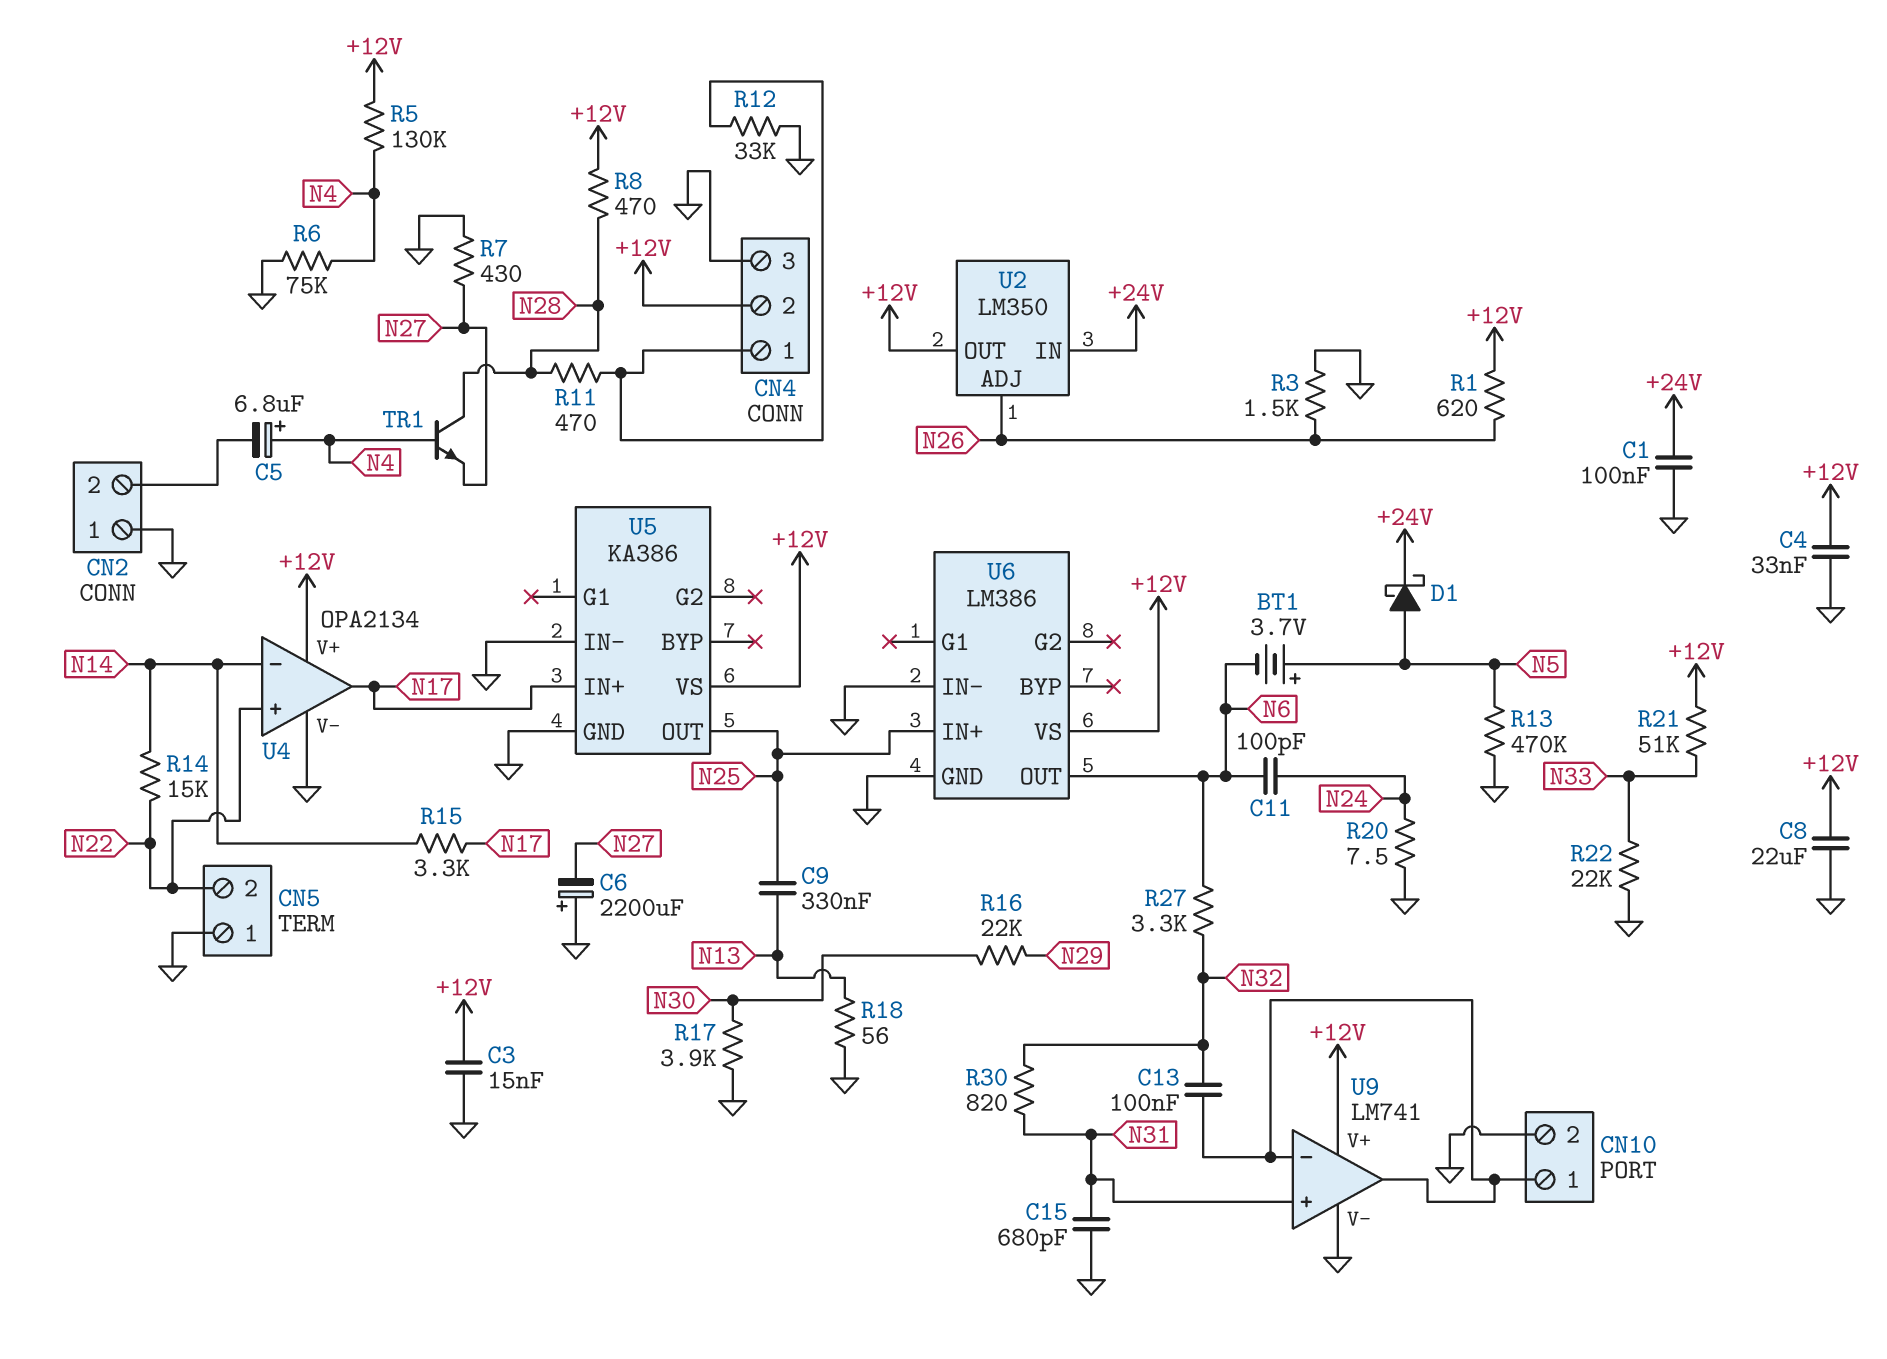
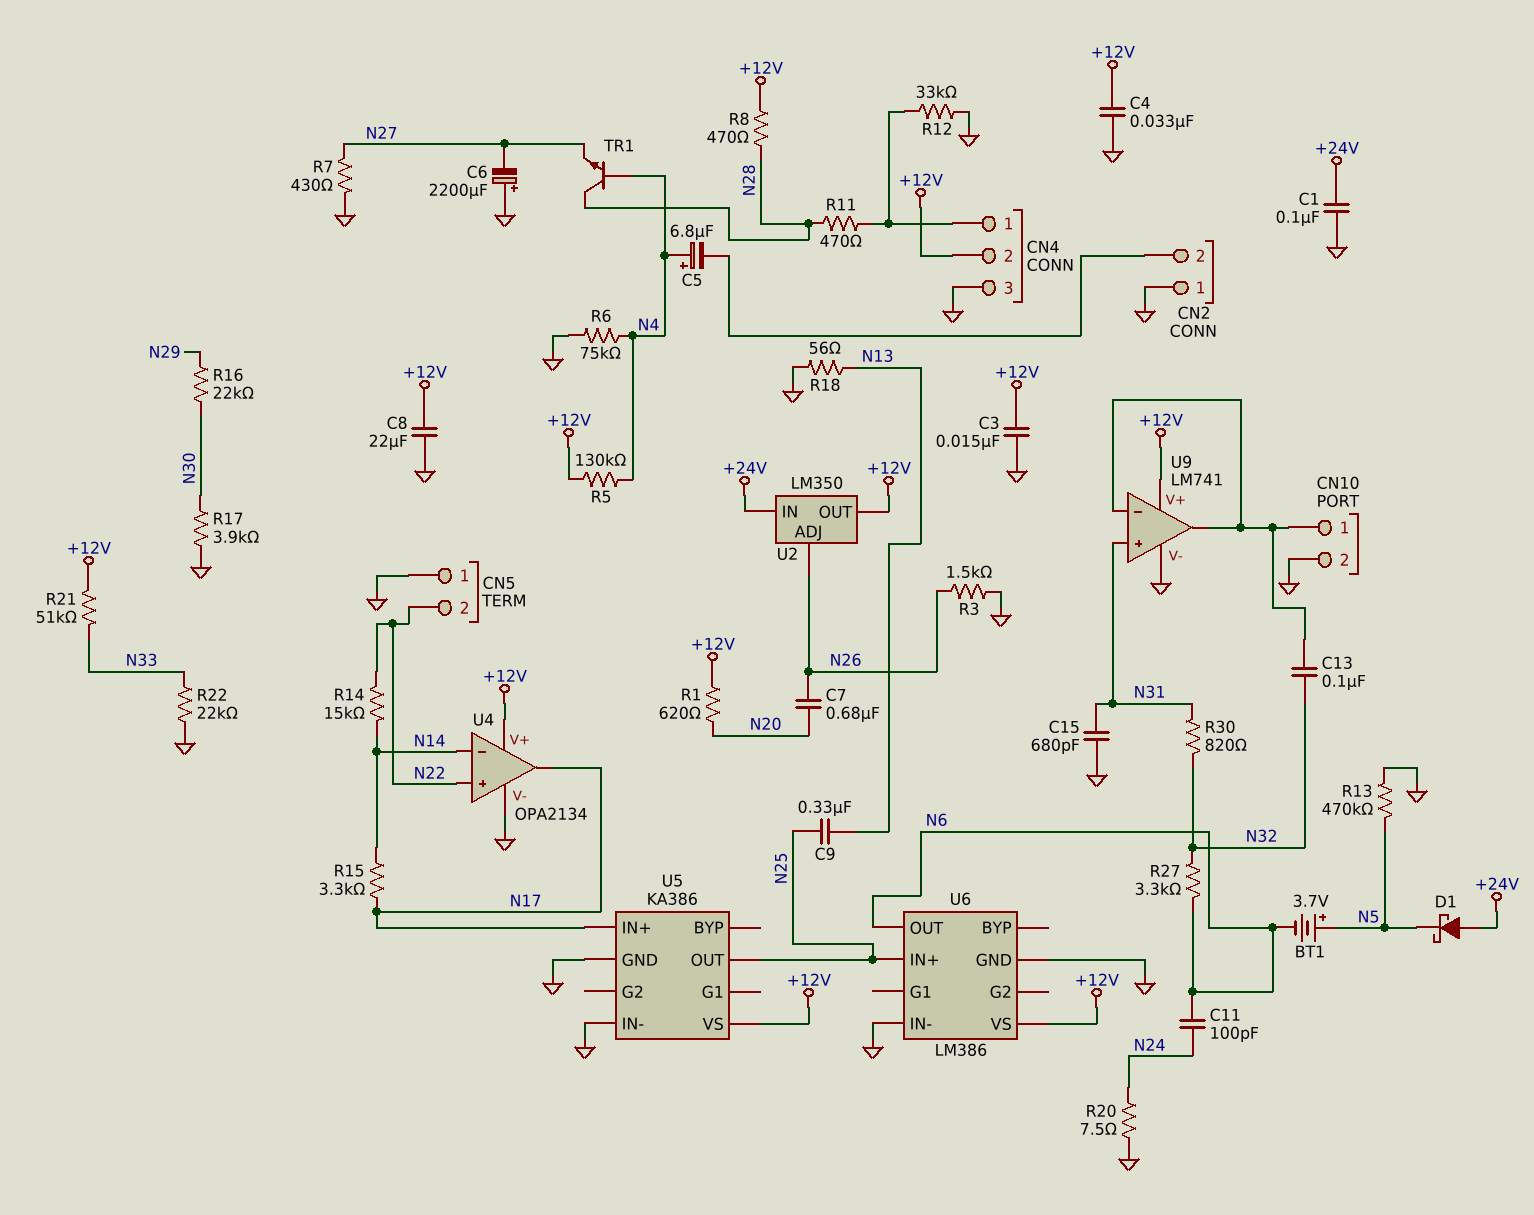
C7: none -> 680nF (N20, N26)
D1: schottky (A N5, K +24V) -> schottky (A +24V, K N5)
R1: 620 (+12V, N26) -> 620 (+12V, N20)

